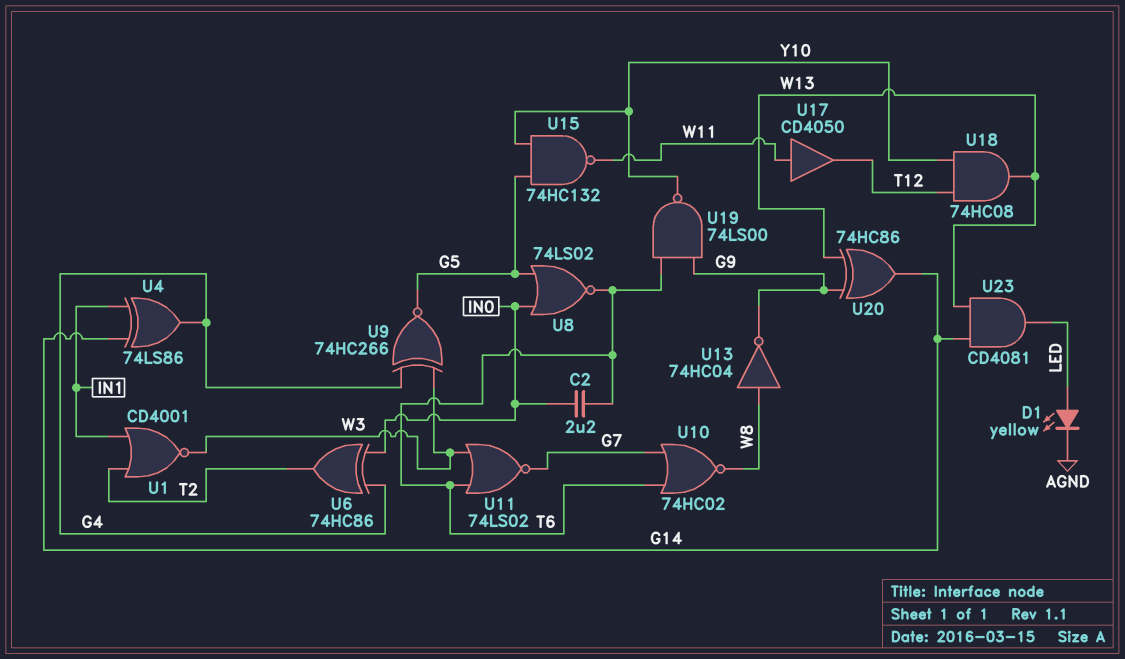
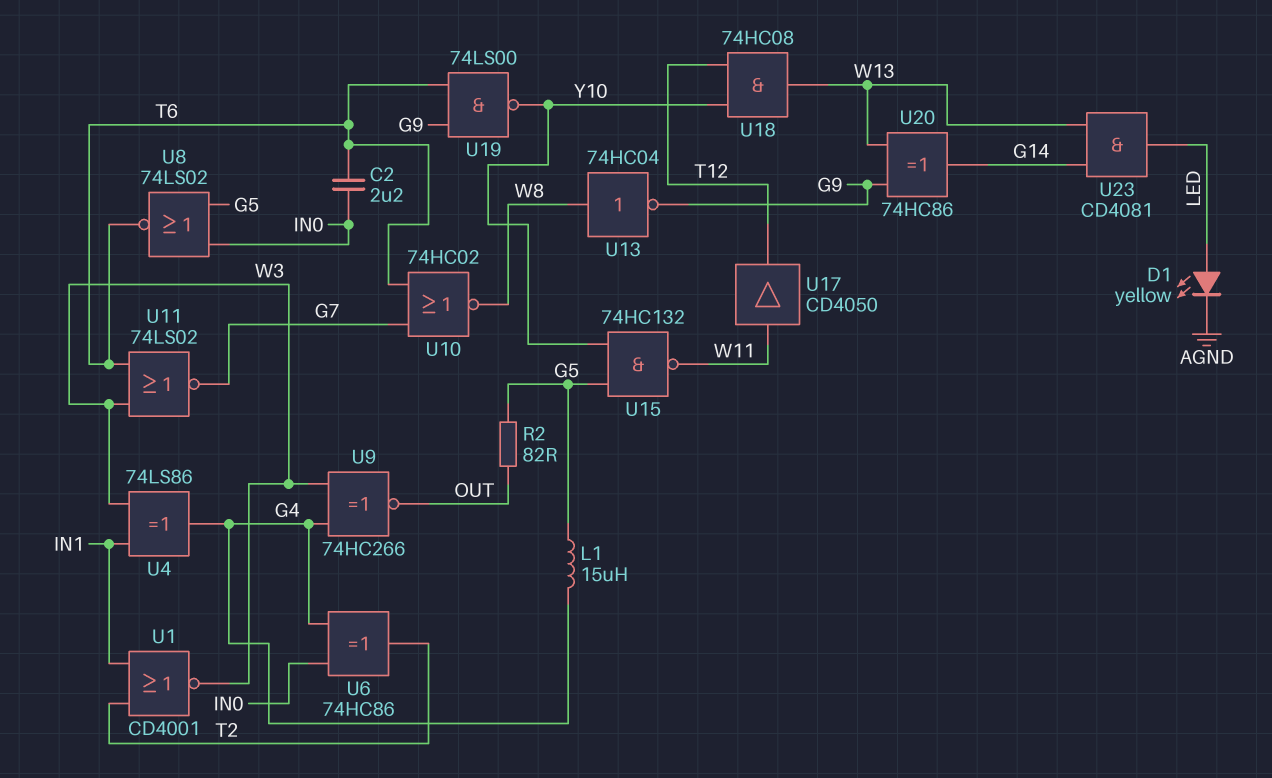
L1: none -> 15uH (G4, G5)
R2: none -> 82 (G5, OUT)
U4: XOR 74LS86 (in G14, in IN1, out G4) -> XOR 74LS86 (in IN1, in W3, out G4)
U9: XNOR 74HC266 (in G4, in W3, out G5) -> XNOR 74HC266 (in G4, in W3, out OUT)

